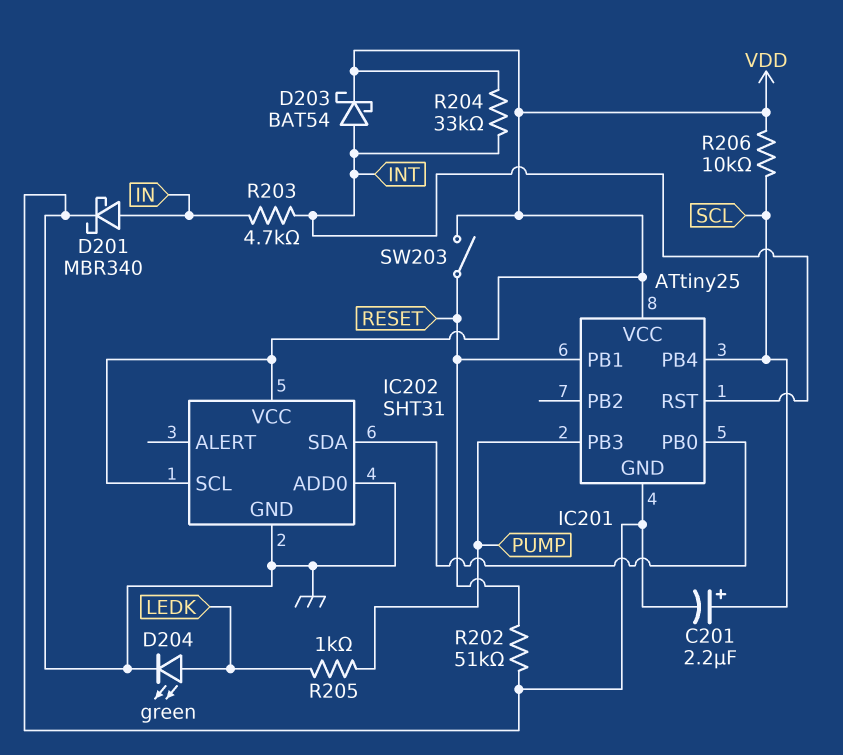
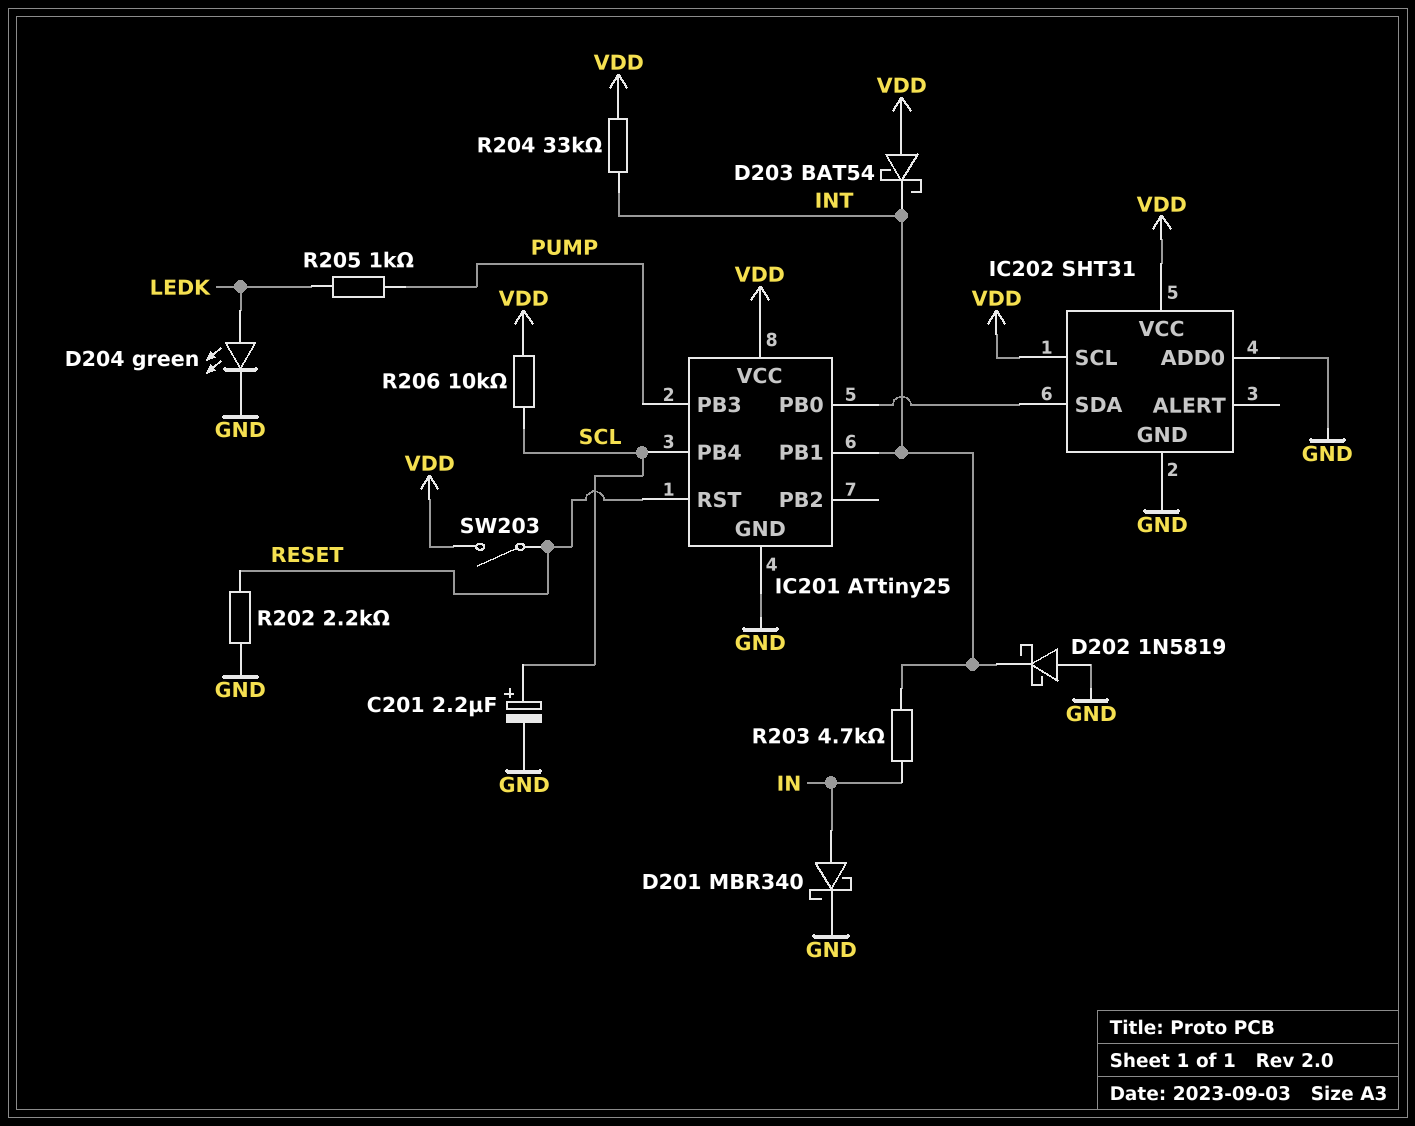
D202: none -> schottky 1N5819 (A GND, K INT)
D203: schottky BAT54 (A INT, K VDD) -> schottky BAT54 (A VDD, K INT)
IC201 pin PB1: RESET -> INT
IC201 pin RST: INT -> RESET
R202: 51k (GND, RESET) -> 2.2k (GND, RESET)

